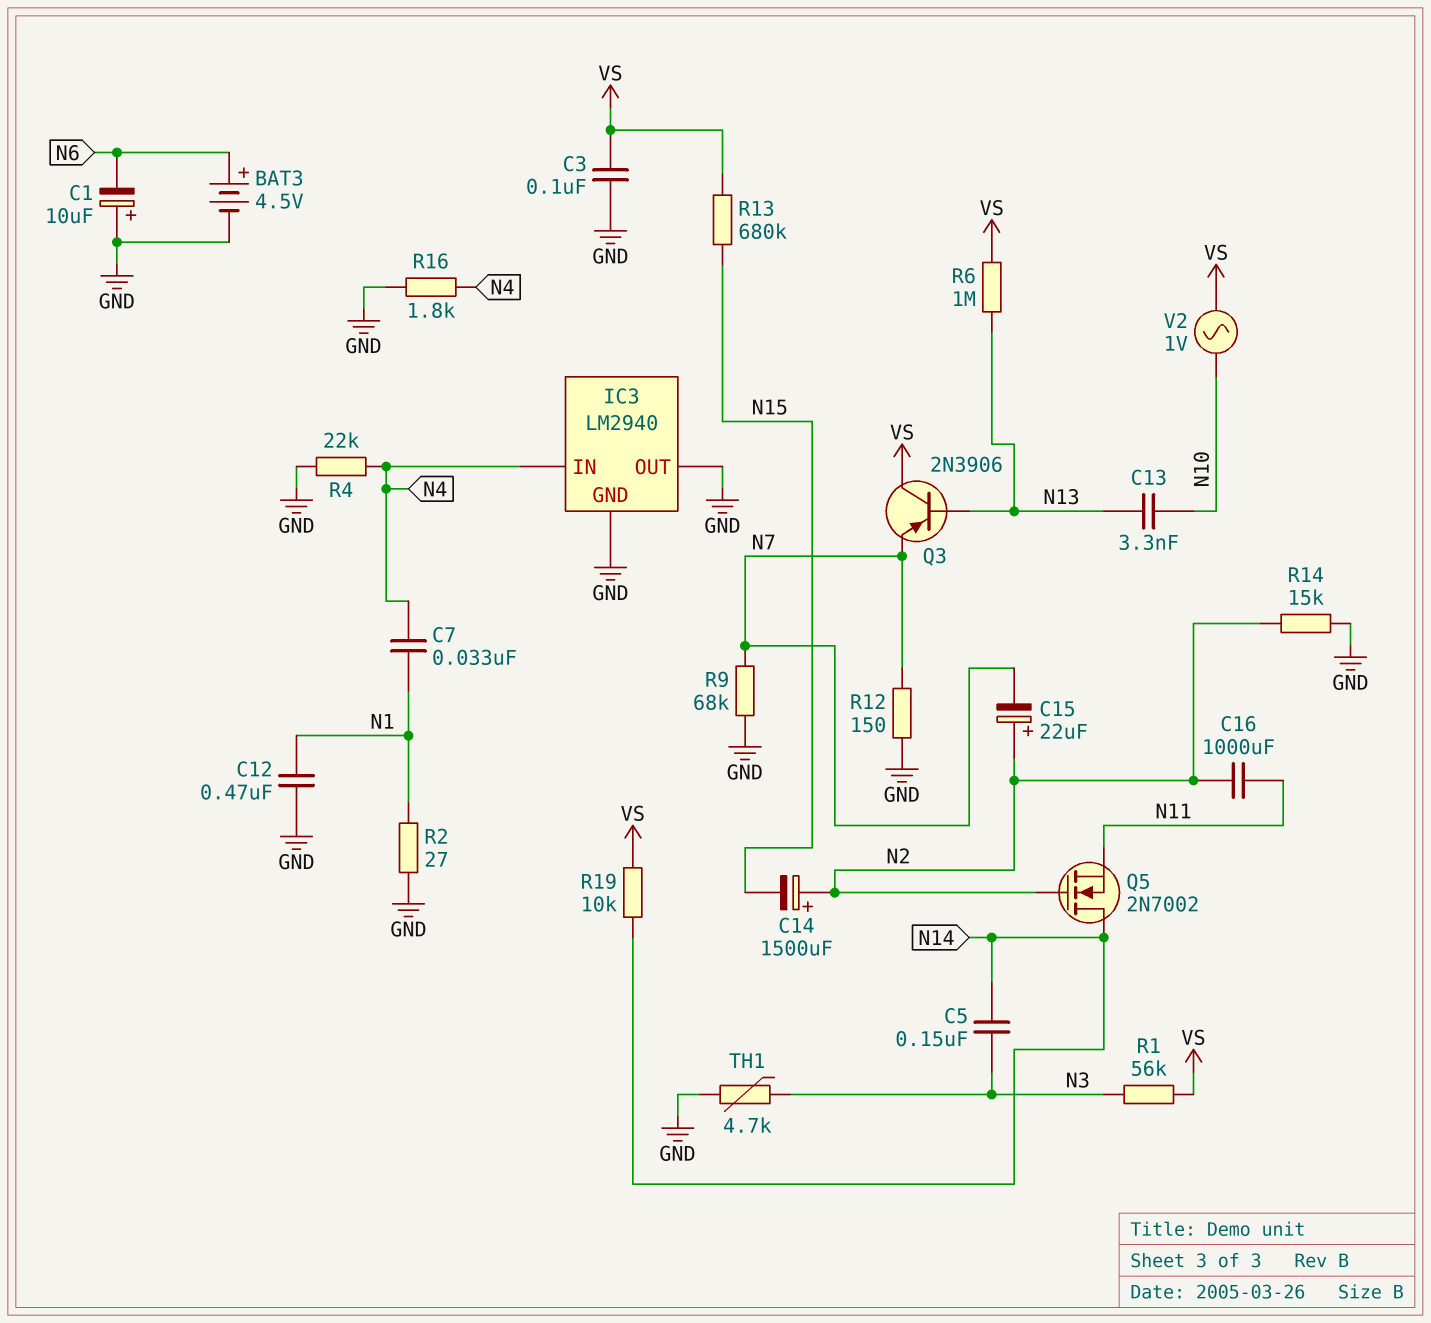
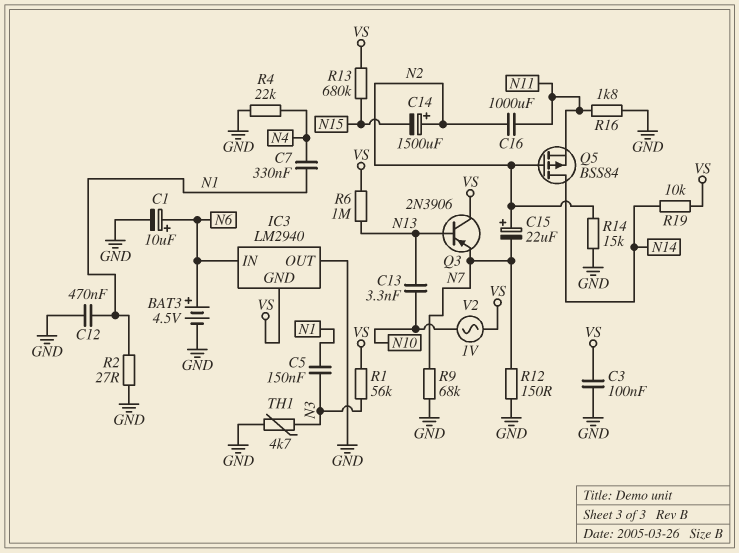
C1: 10uF (plus GND, minus N6) -> 10uF (plus N6, minus GND)
C5: 150nF (N3, N14) -> 150nF (N1, N3)
C7: 33nF (N1, N4) -> 330nF (N1, N4)
IC3 pin GND: GND -> VS
IC3 pin IN: N4 -> N6
Q5: NMOS 2N7002 (G N2, D N14, S N11) -> PMOS BSS84 (G N2, D N14, S N11)
R16: 1.8k (GND, N4) -> 1.8k (GND, N11)

